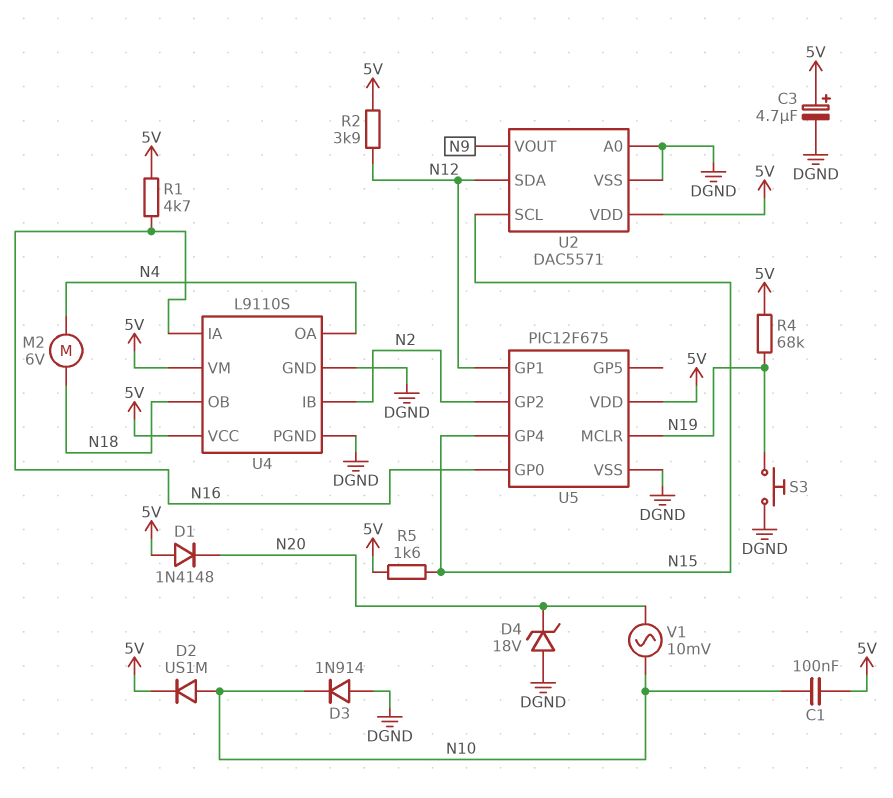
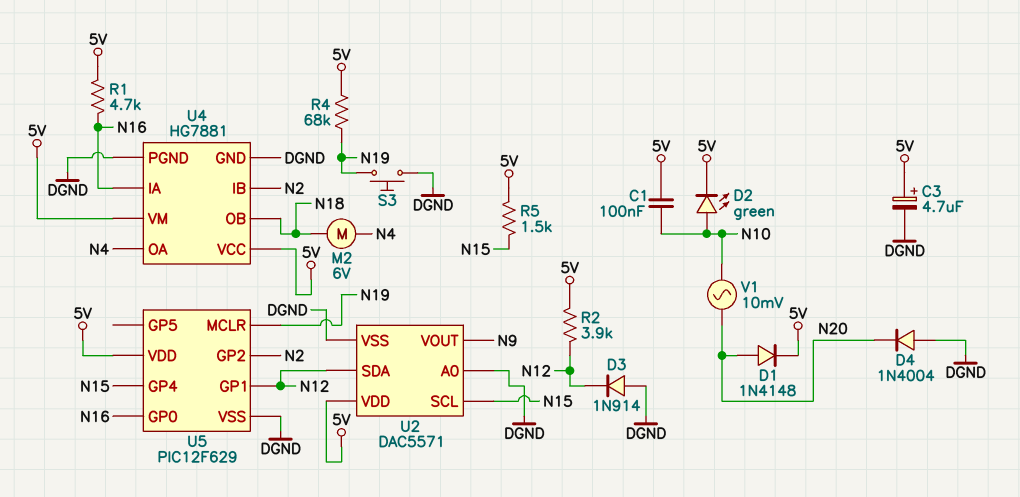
D1: diode 1N4148 (A 5V, K N20) -> diode 1N4148 (A N20, K 5V)
D2: diode US1M (A N10, K 5V) -> LED green (A N10, K 5V)
D3: diode 1N914 (A DGND, K N10) -> diode 1N914 (A DGND, K N12)
D4: zener 18V (A DGND, K N20) -> diode 1N4004 (A DGND, K N20)
R5: 1.6k (5V, N15) -> 1.5k (5V, N15)
U4: L9110S -> HG7881
U5: PIC12F675 -> PIC12F629

